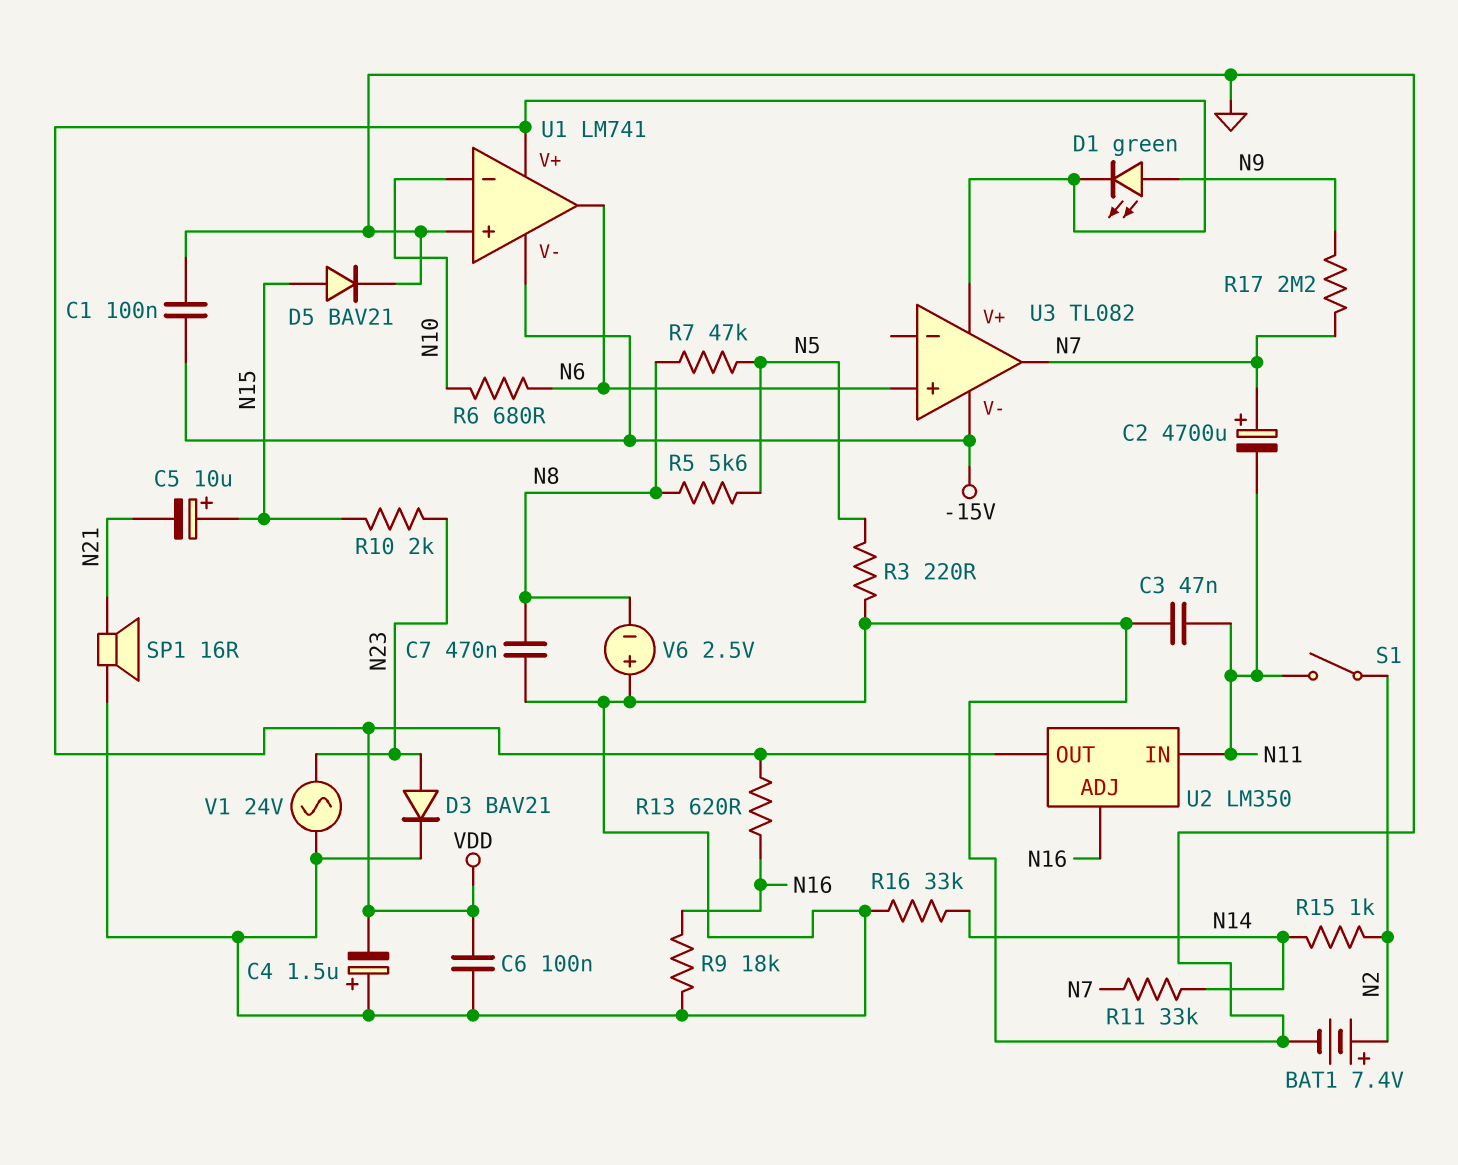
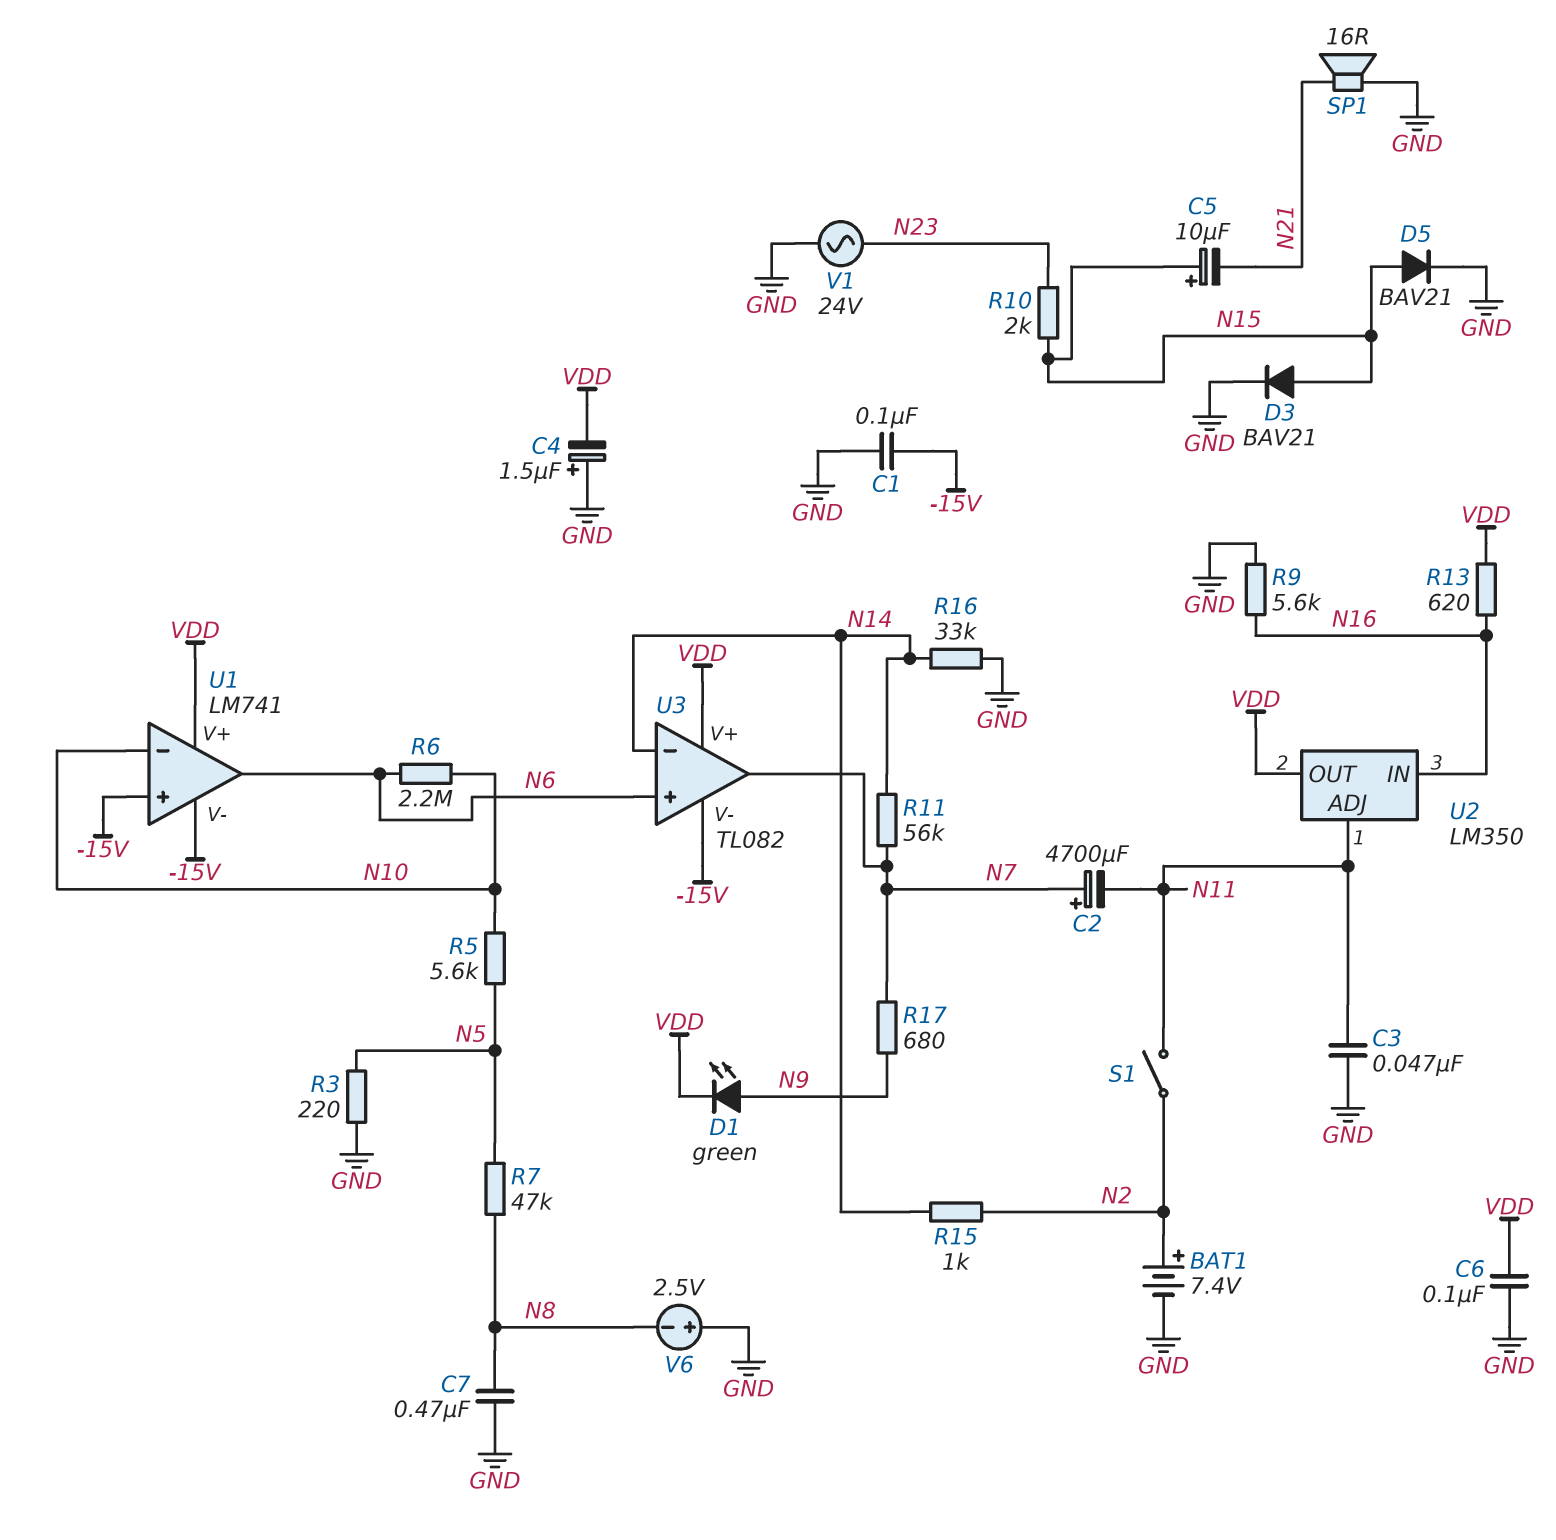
D3: diode BAV21 (A N23, K GND) -> diode BAV21 (A N15, K GND)
R5: 5.6k (N5, N8) -> 5.6k (N5, N10)
R6: 680 (N6, N10) -> 2.2M (N6, N10)
R9: 18k (GND, N16) -> 5.6k (GND, N16)
R11: 33k (N7, N14) -> 56k (N7, N14)
R17: 2.2M (N7, N9) -> 680 (N7, N9)
U1 pin in+: GND -> -15V
U2 pin ADJ: N16 -> N11
U2 pin IN: N11 -> N16
U3 pin in-: none -> N14

